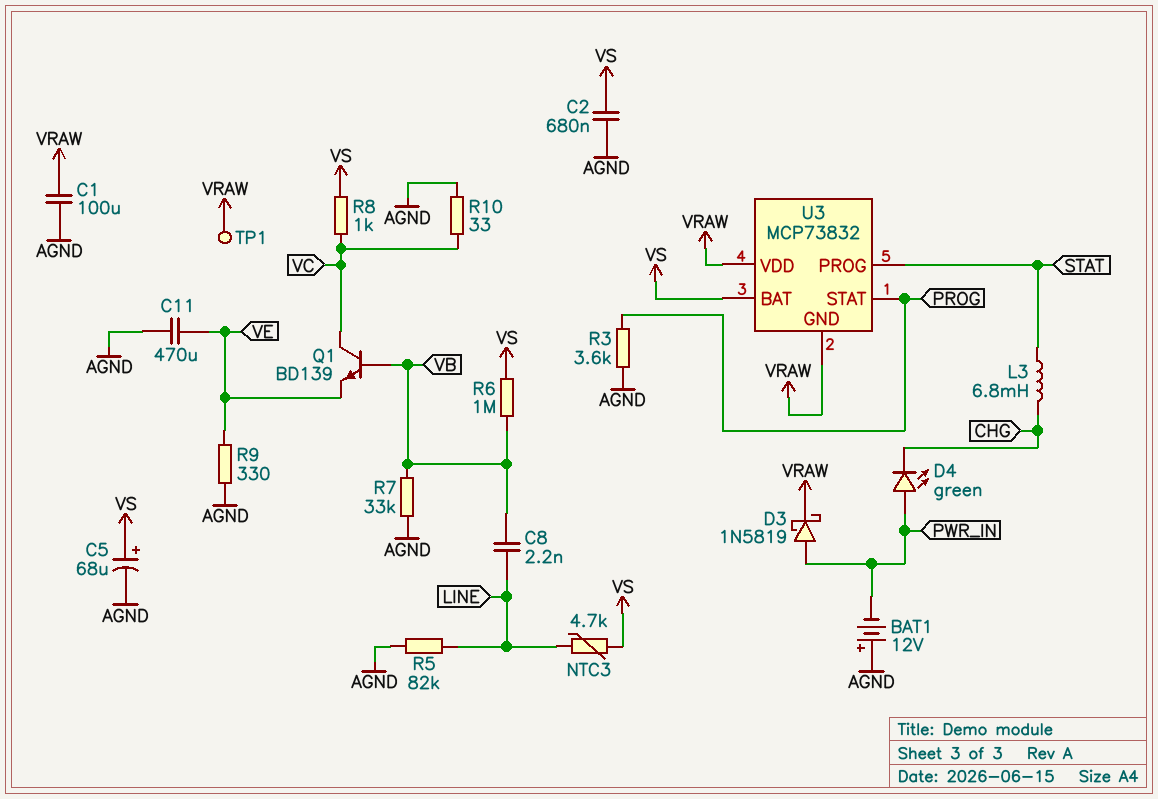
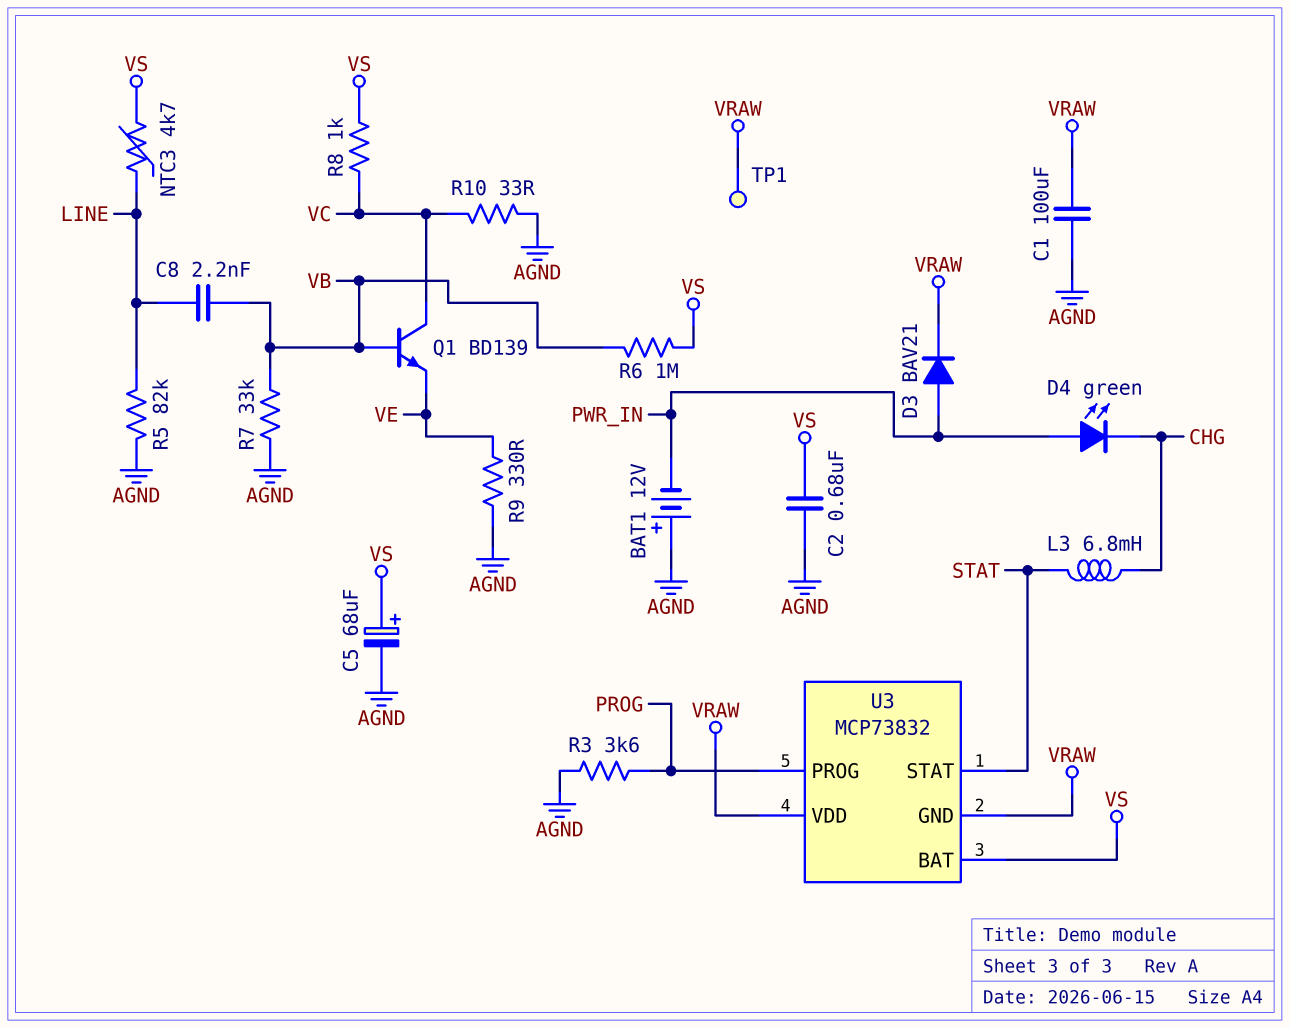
C11: 470uF (AGND, VE) -> none
D3: schottky 1N5819 (A PWR_IN, K VRAW) -> diode BAV21 (A PWR_IN, K VRAW)
U3 pin PROG: STAT -> PROG
U3 pin STAT: PROG -> STAT

